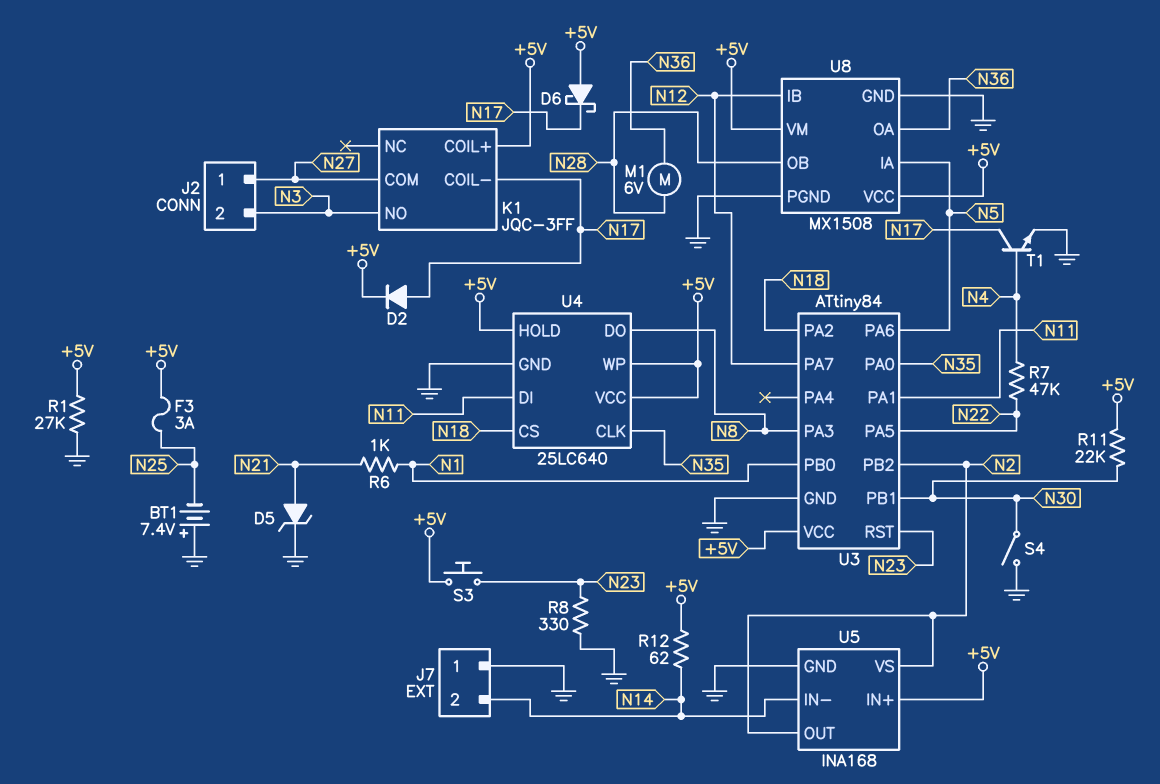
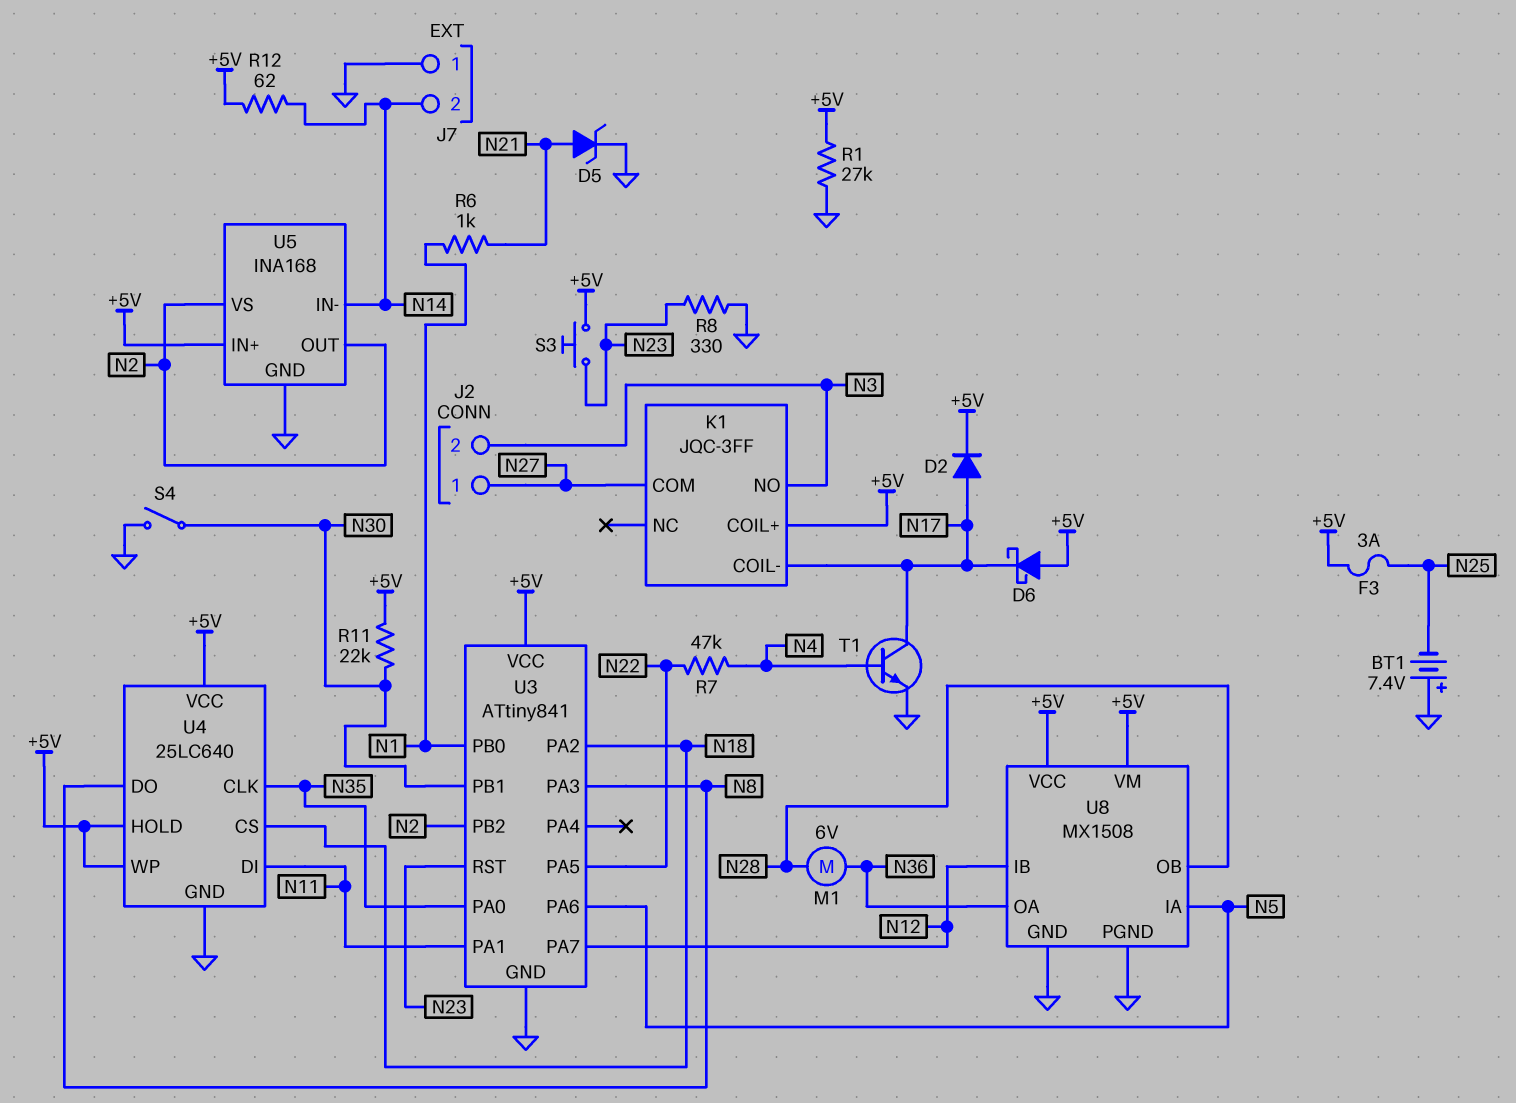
U3: ATtiny84 -> ATtiny841

